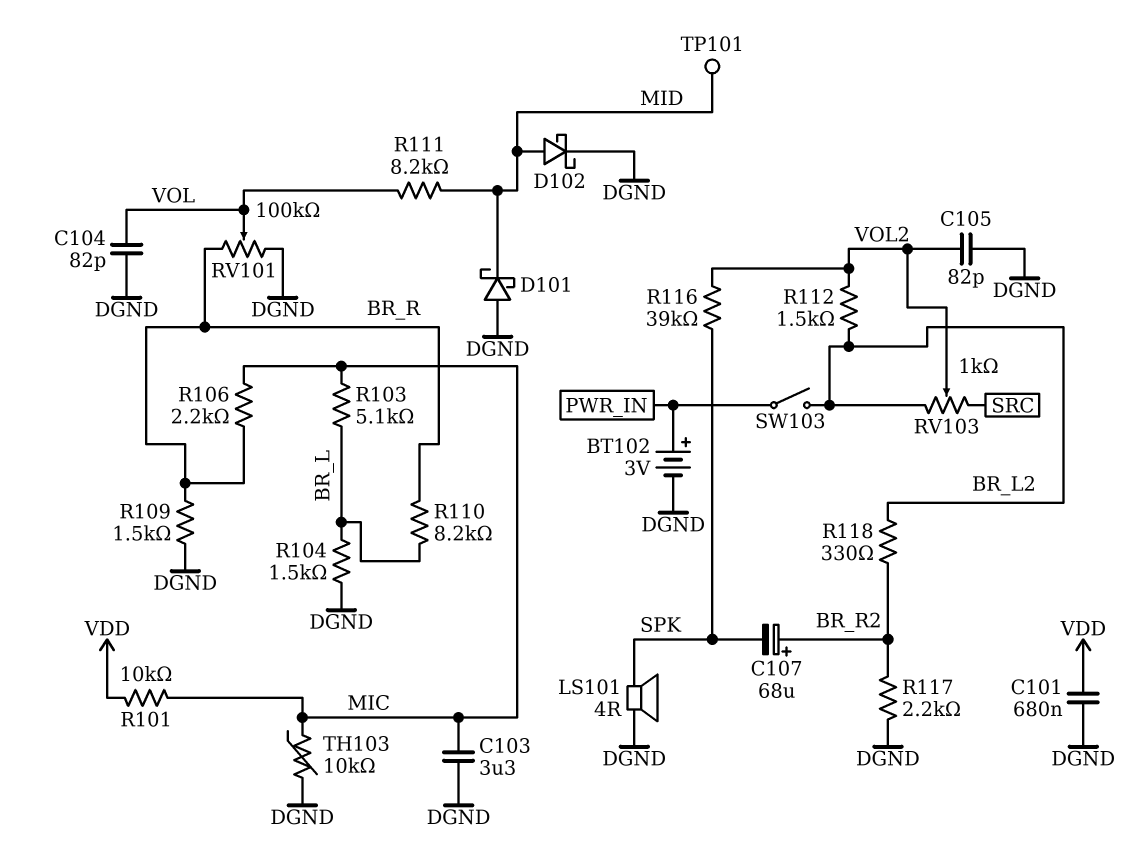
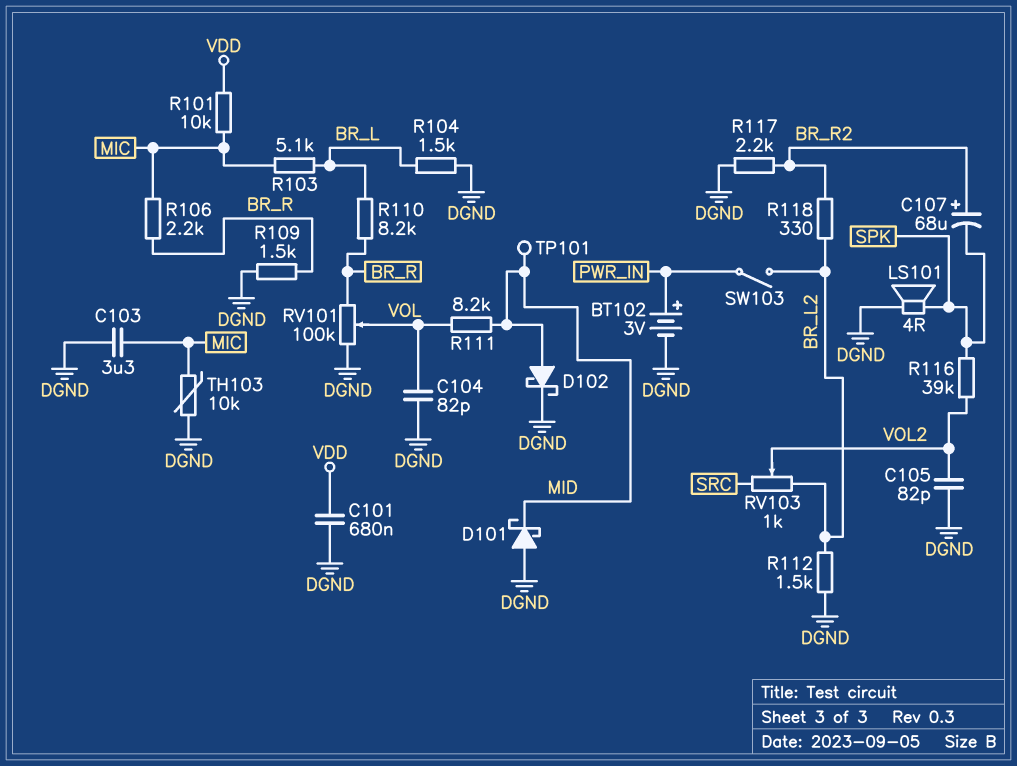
R112: 1.5k (BR_L2, VOL2) -> 1.5k (BR_L2, DGND)

